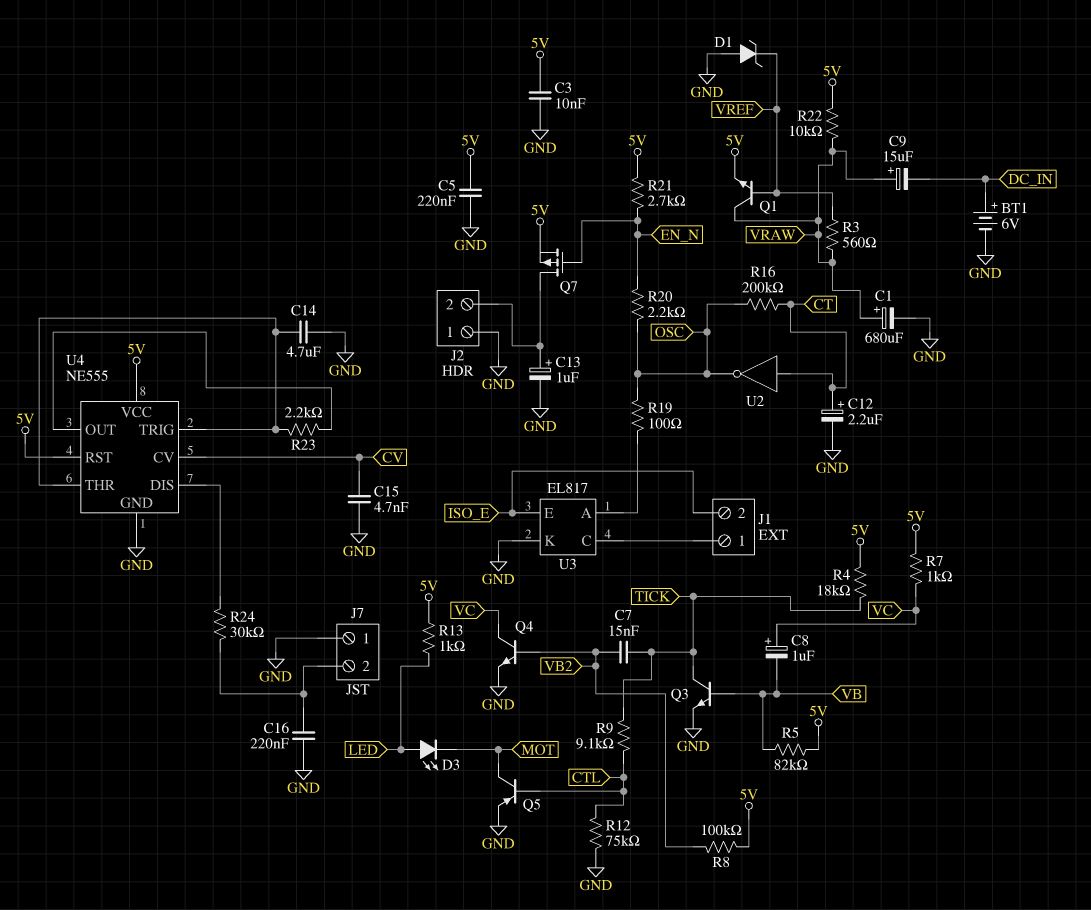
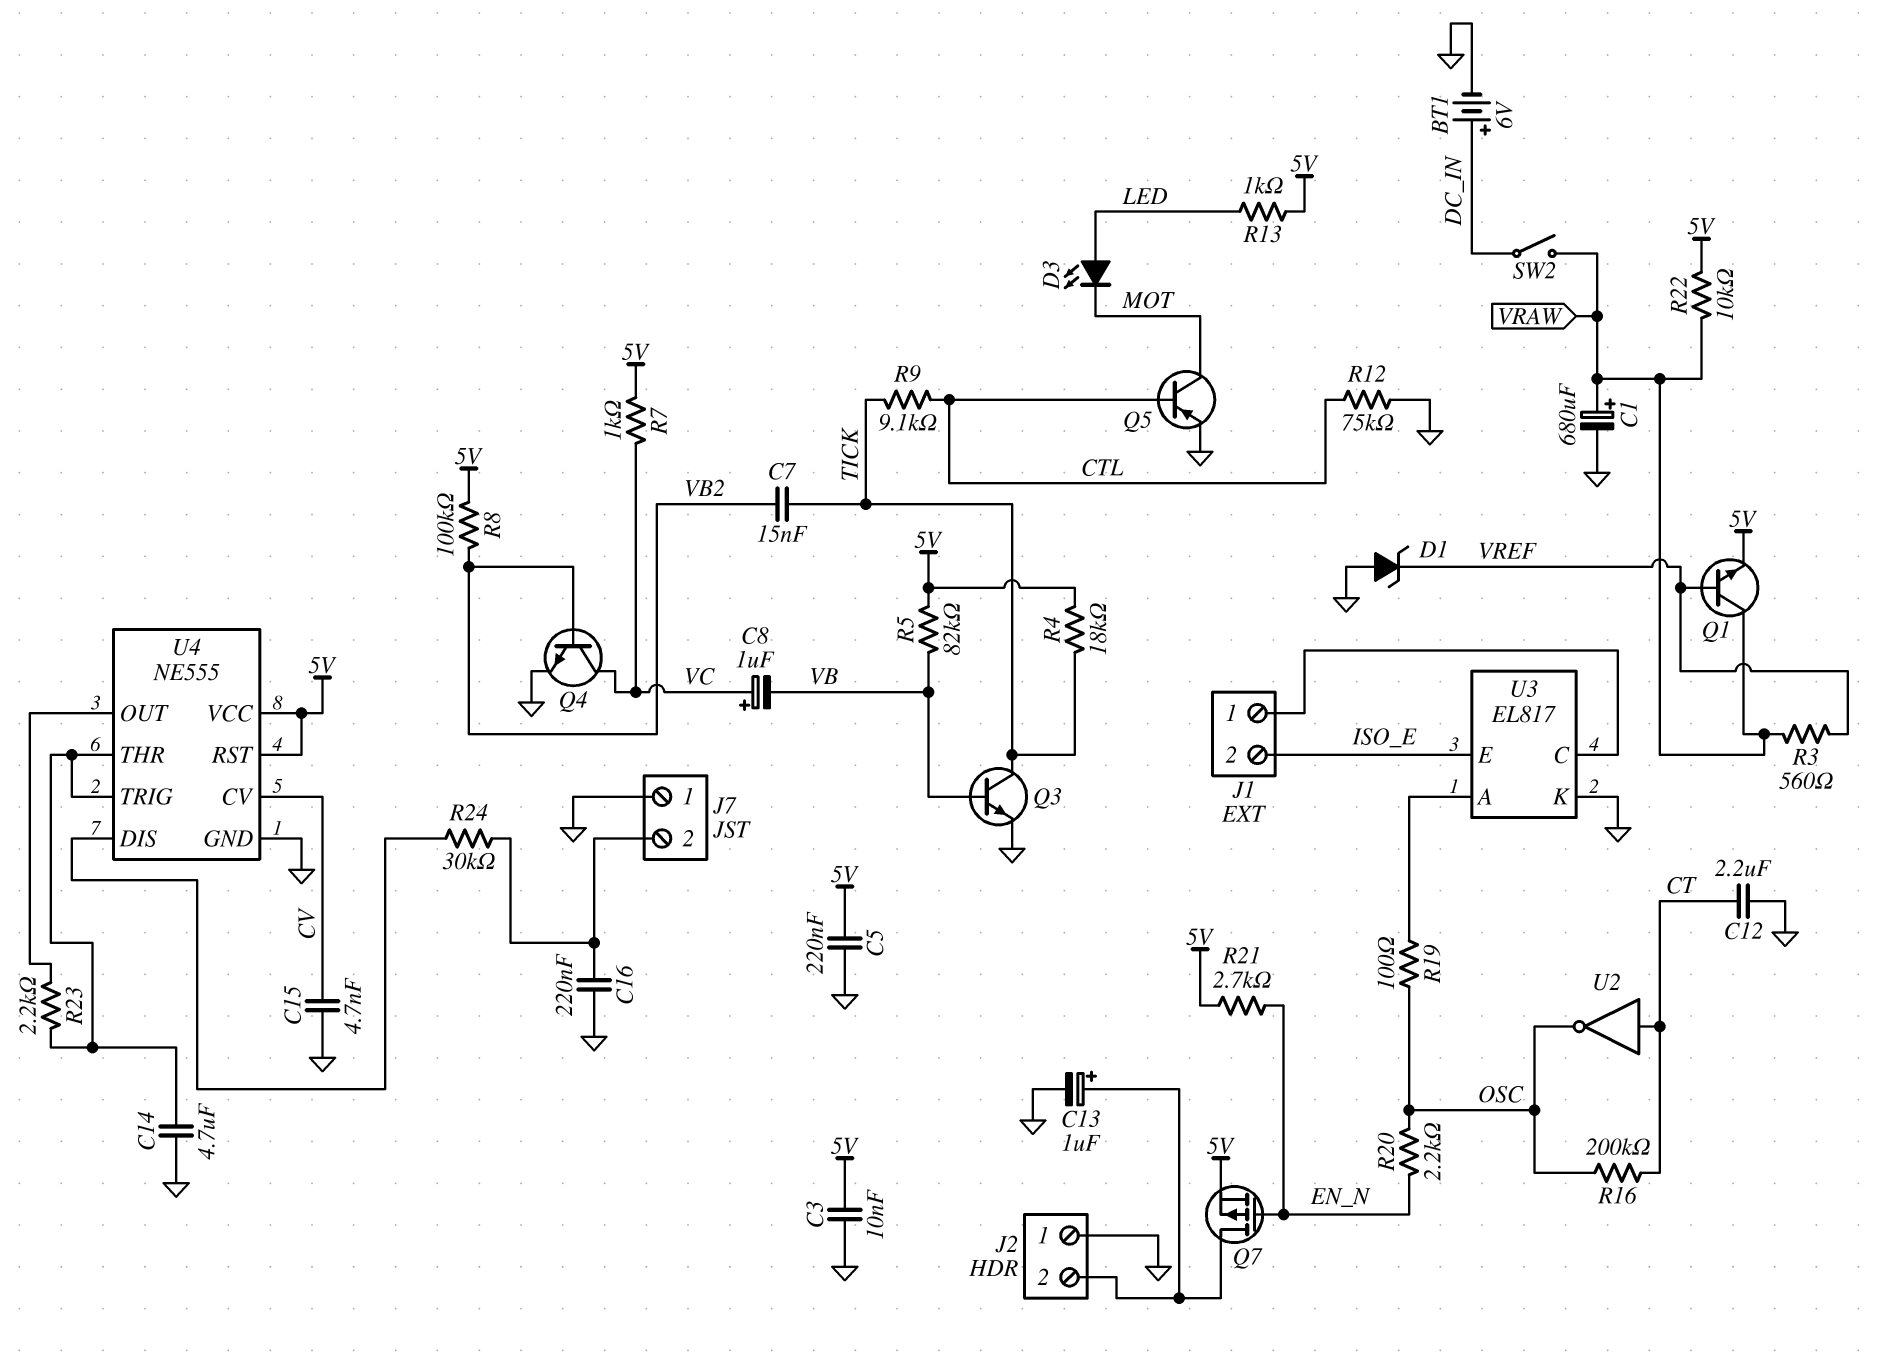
C9: 15uF (plus VRAW, minus DC_IN) -> none
C12: 2.2uF (plus CT, minus GND) -> 2.2uF (CT, GND)
SW2: none -> switch (DC_IN, VRAW)

